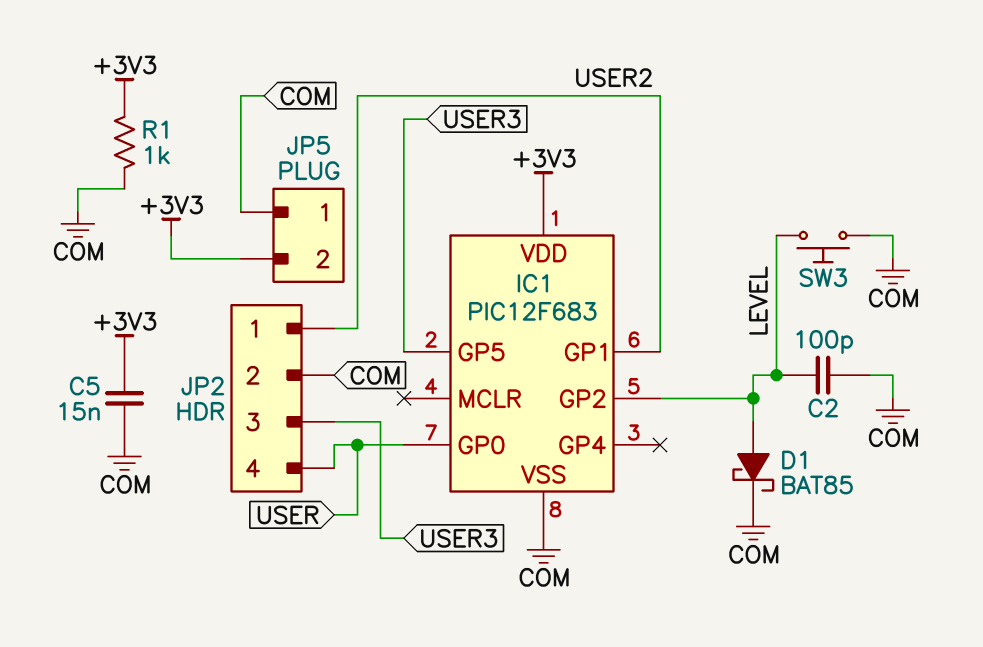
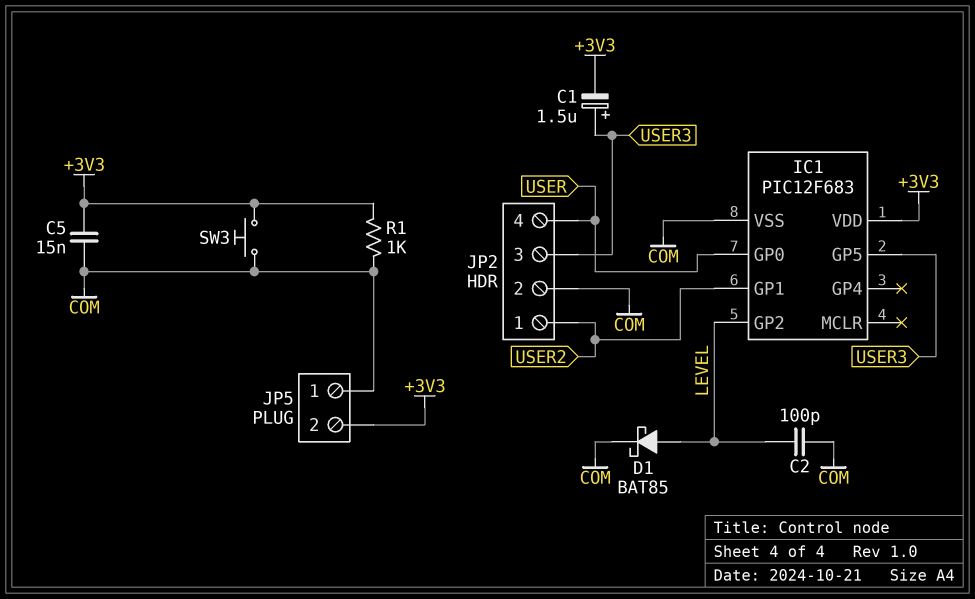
C1: none -> 1.5uF (plus USER3, minus +3V3)
SW3: button (COM, LEVEL) -> button (+3V3, COM)

